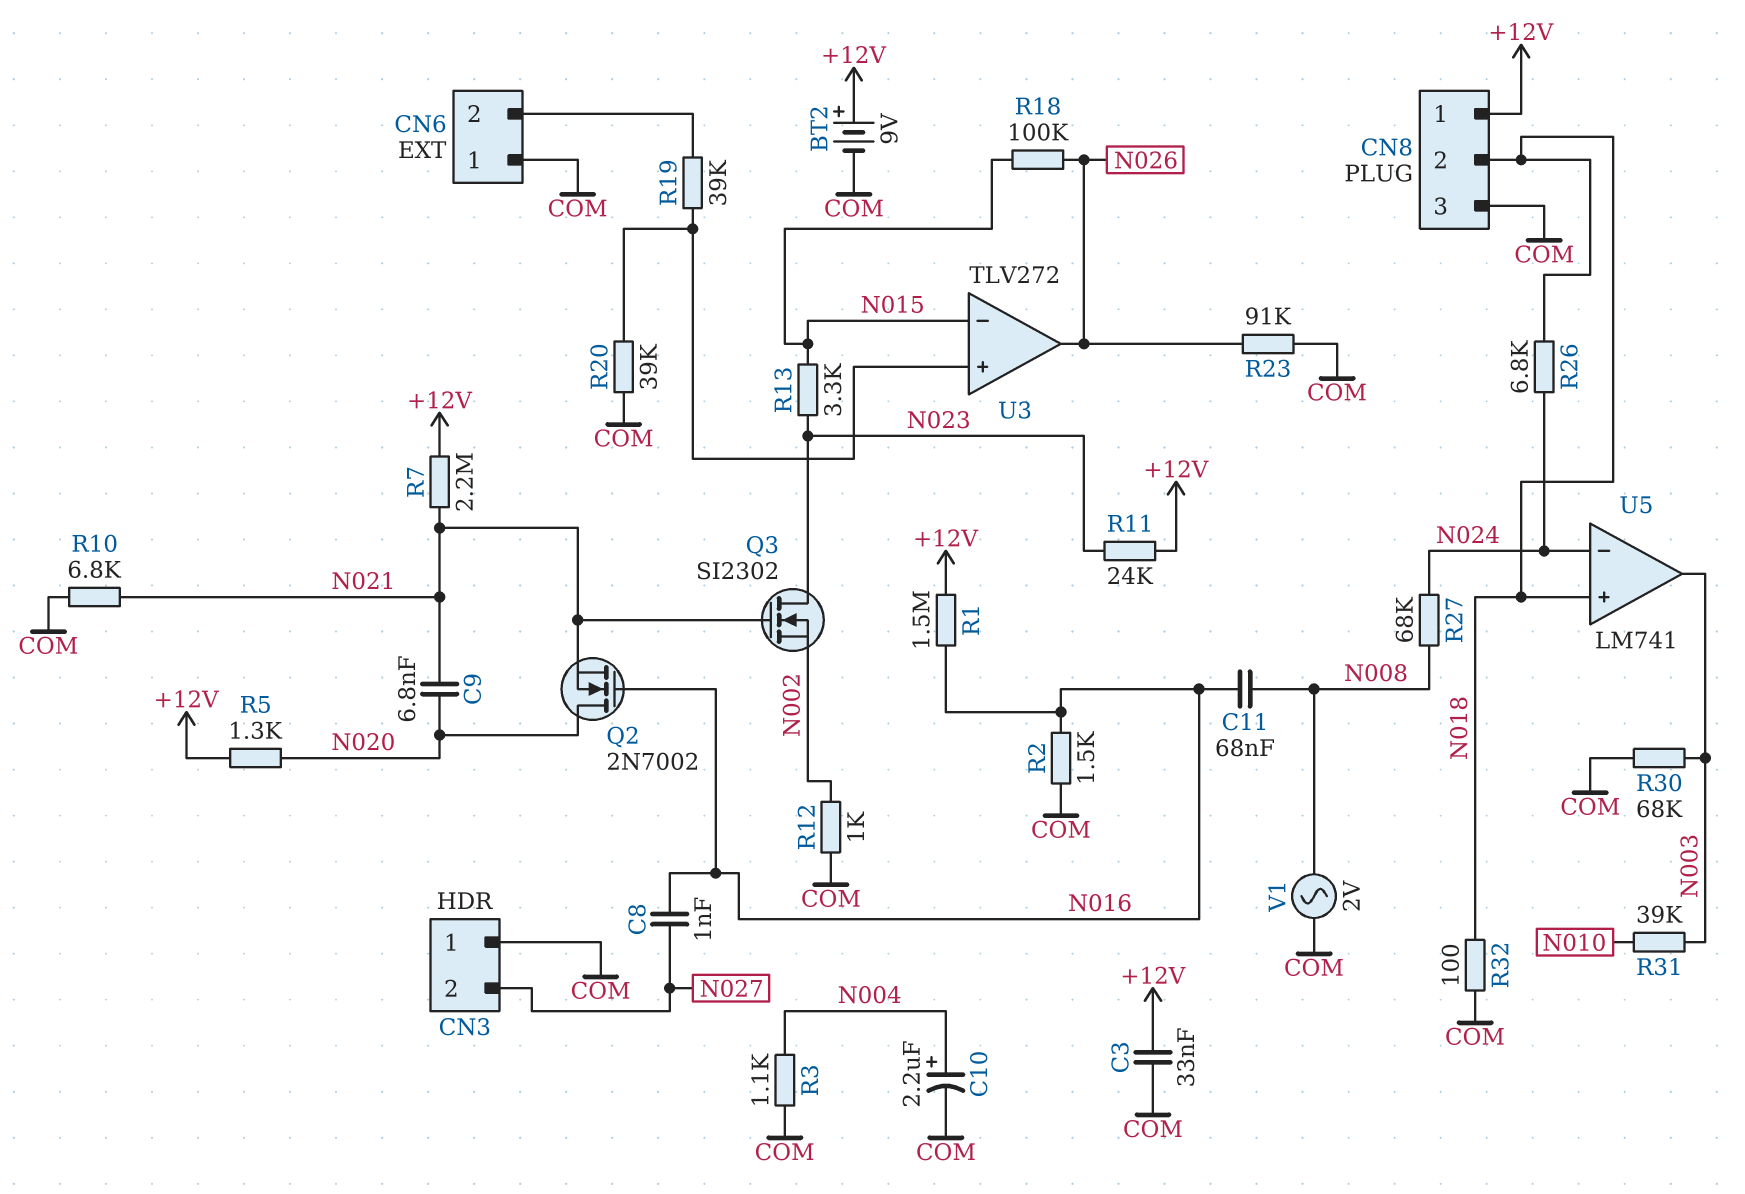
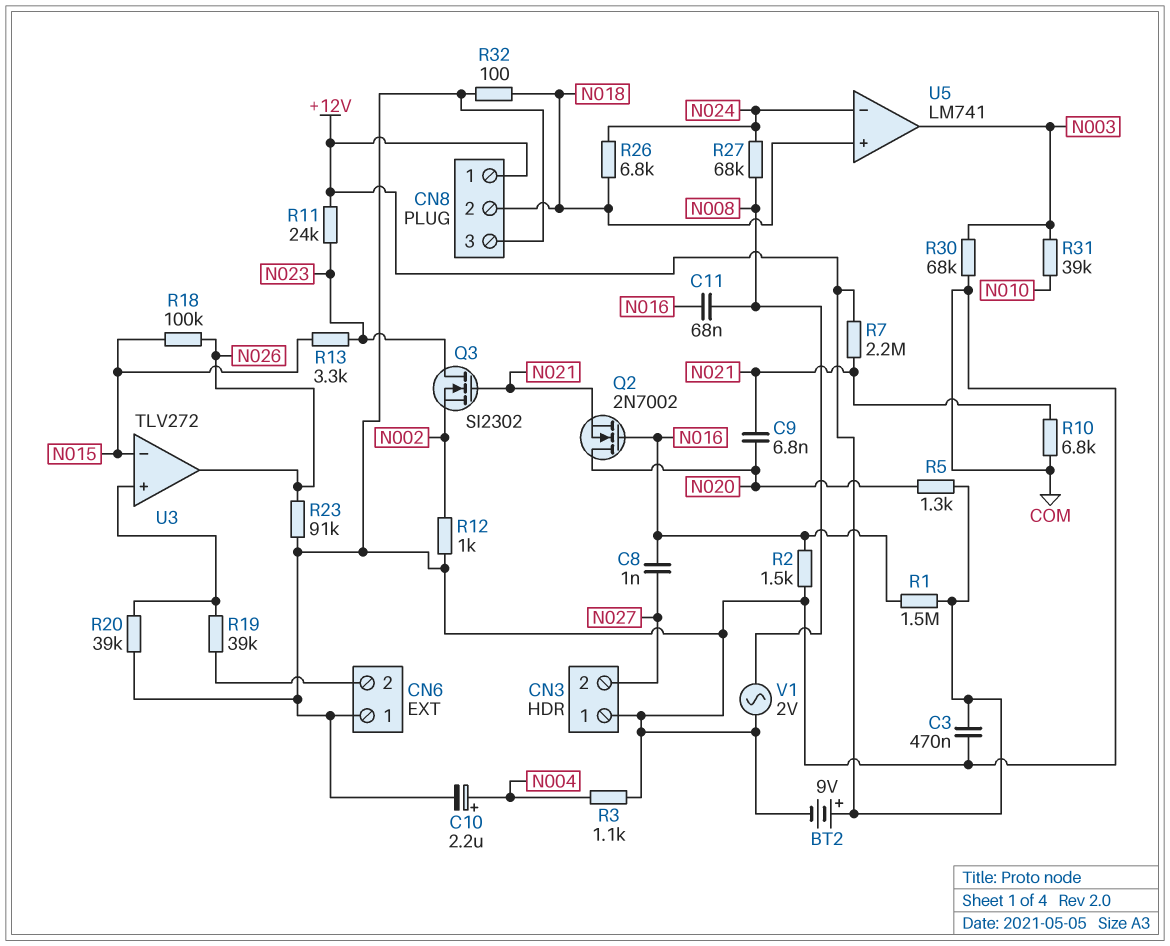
C3: 33nF (+12V, COM) -> 470nF (+12V, COM)

